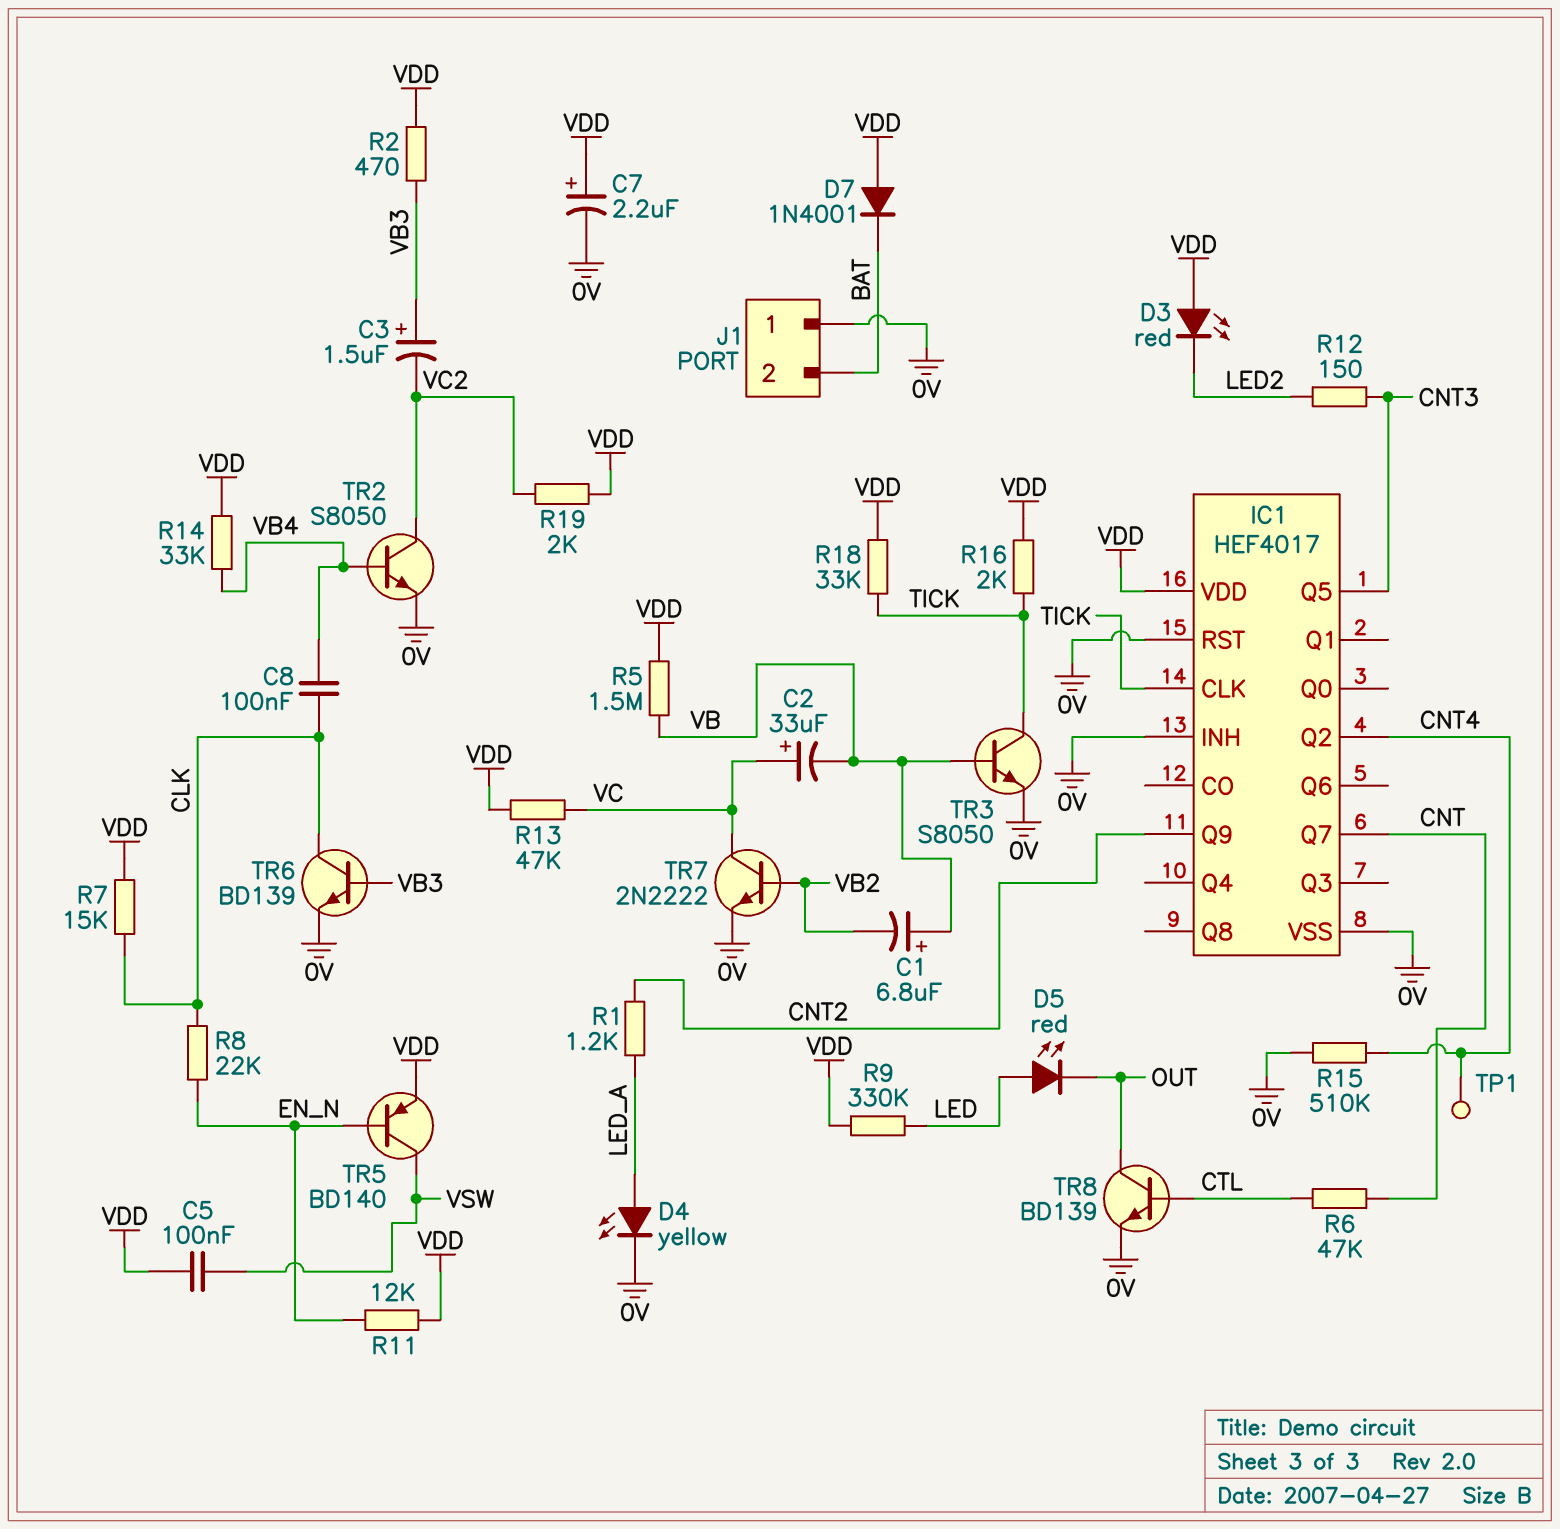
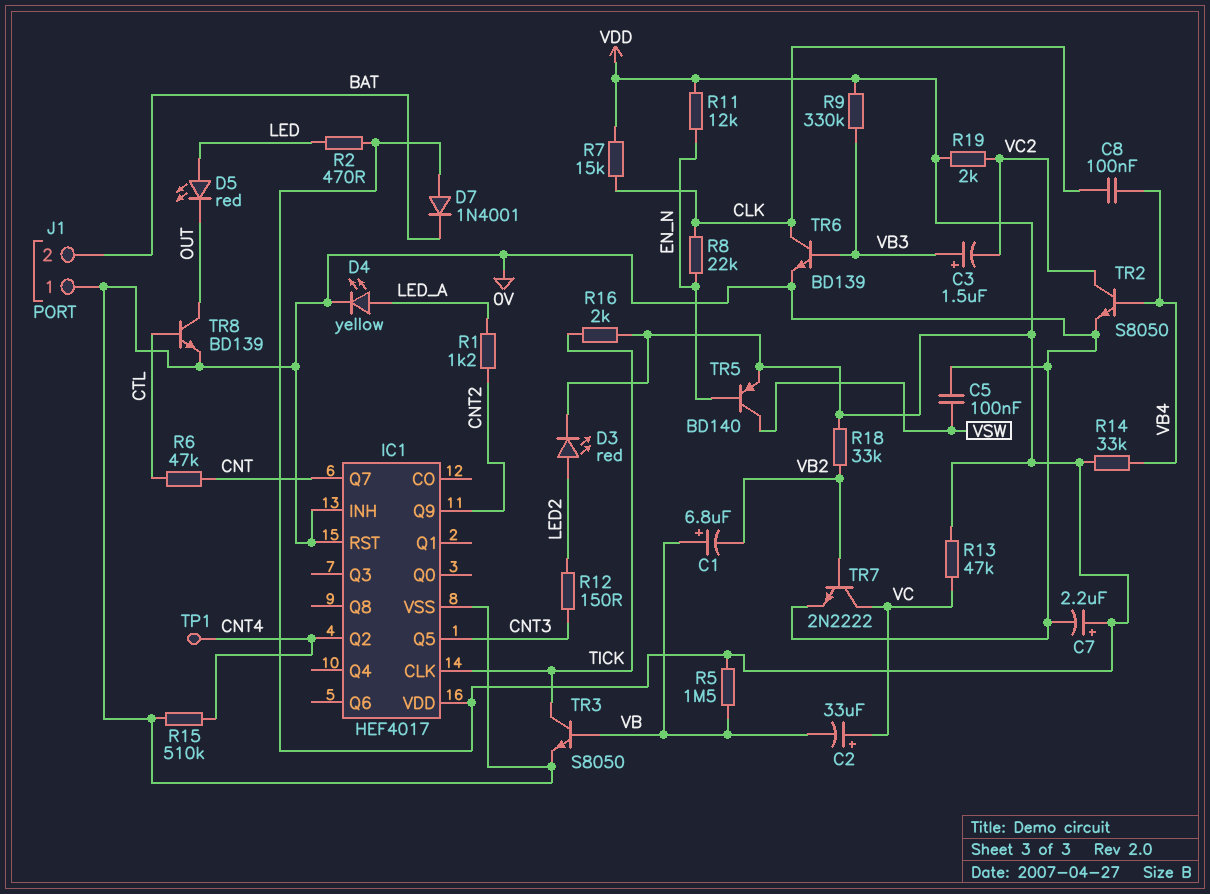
C5: 100nF (VDD, VSW) -> 100nF (0V, VSW)
D3: LED red (A VDD, K LED2) -> LED red (A LED2, K VDD)
R2: 470 (VB3, VDD) -> 470 (LED, VDD)
R9: 330k (LED, VDD) -> 330k (VB3, VDD)
R18: 33k (TICK, VDD) -> 33k (VB2, VDD)

